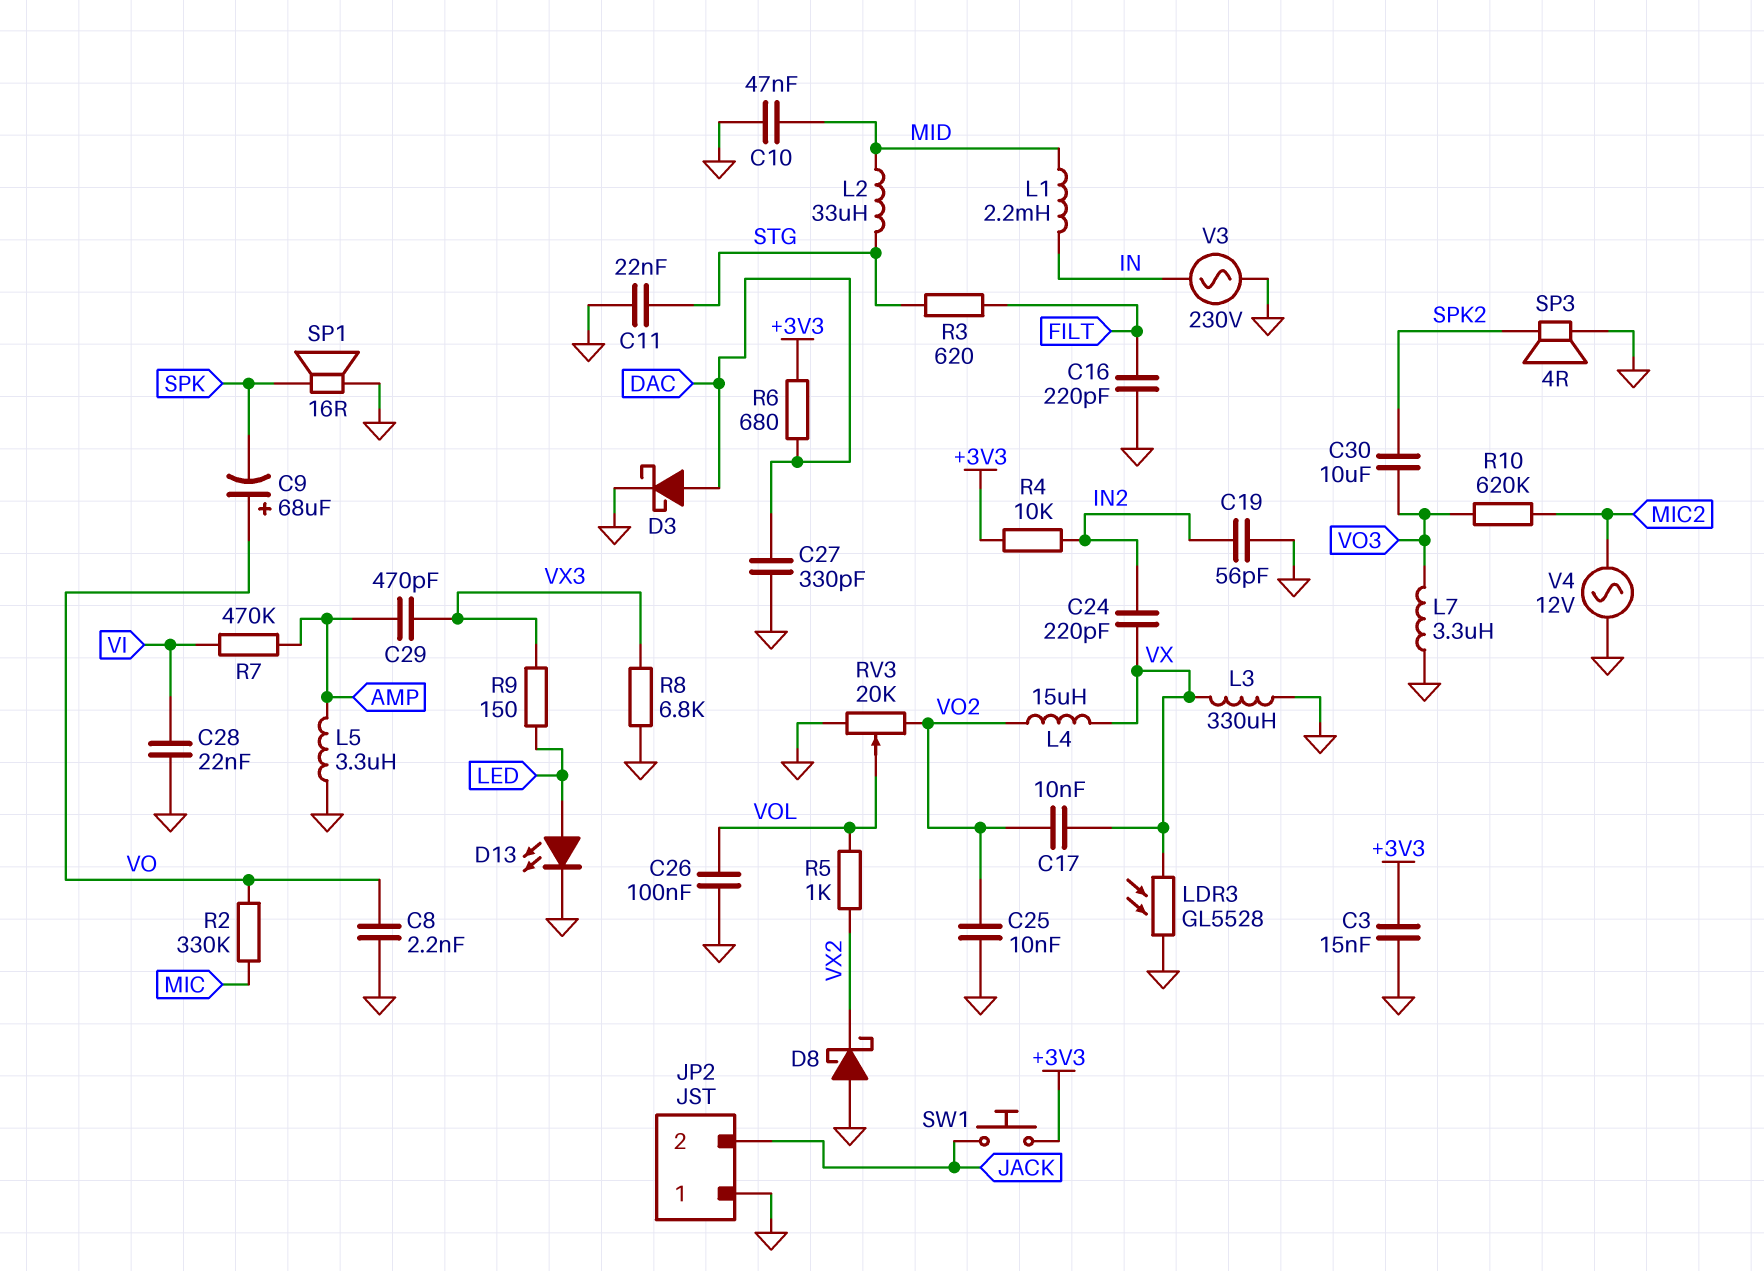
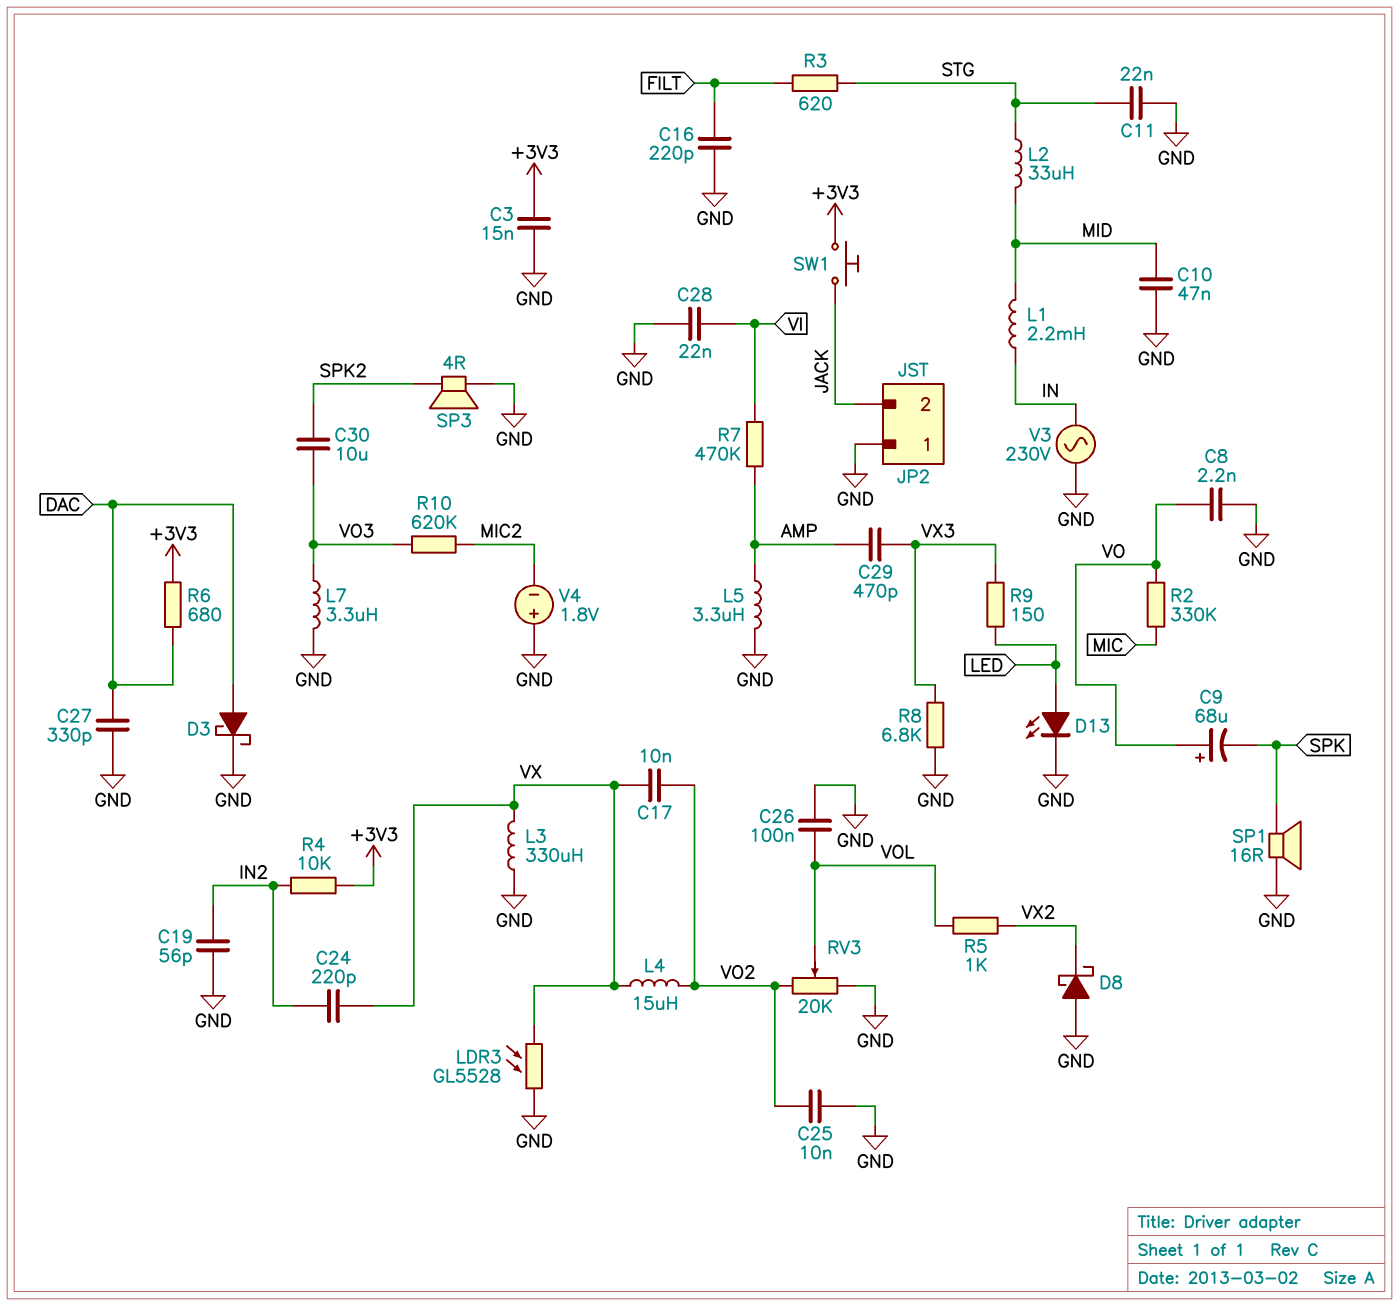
V4: AC 12V (GND, MIC2) -> 1.8V (plus GND, minus MIC2)

